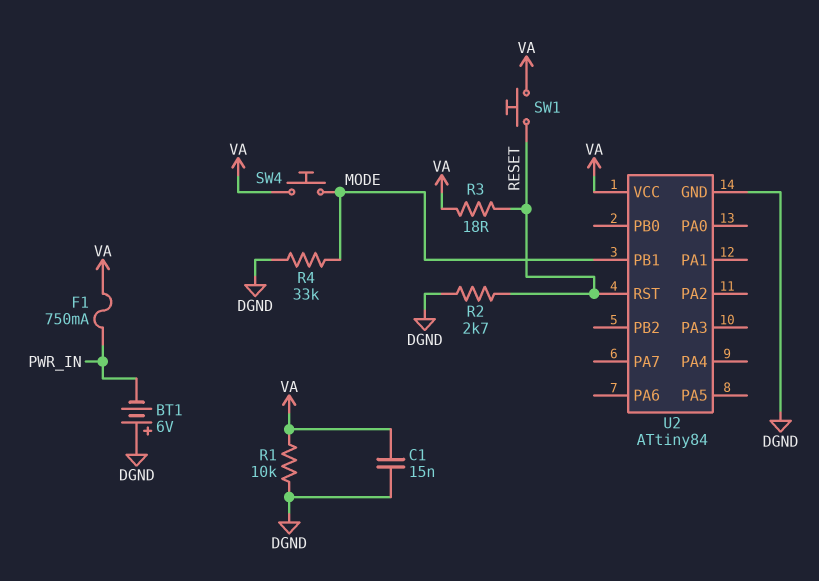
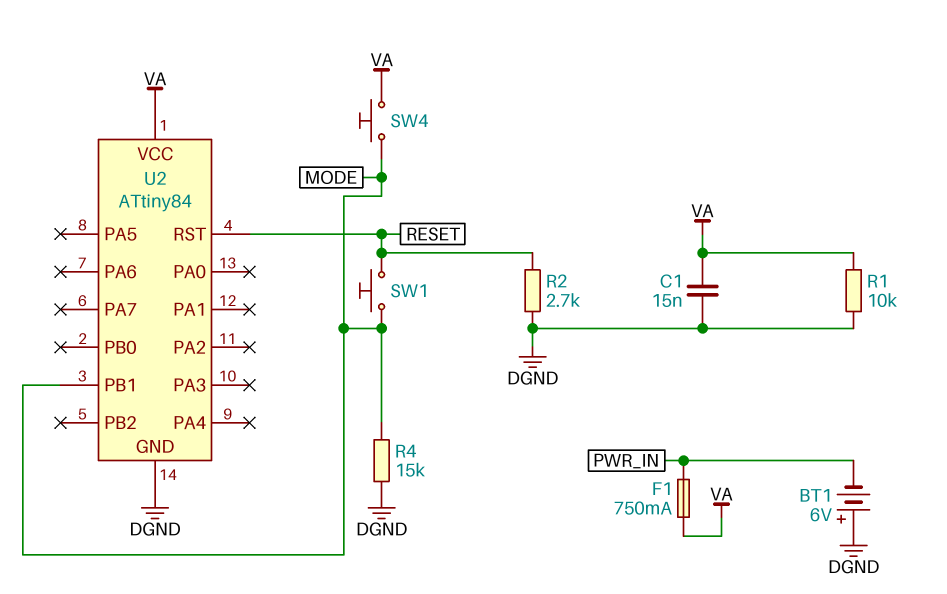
R3: 18 (RESET, VA) -> none
R4: 33k (DGND, MODE) -> 15k (DGND, MODE)
SW1: button (RESET, VA) -> button (MODE, RESET)

